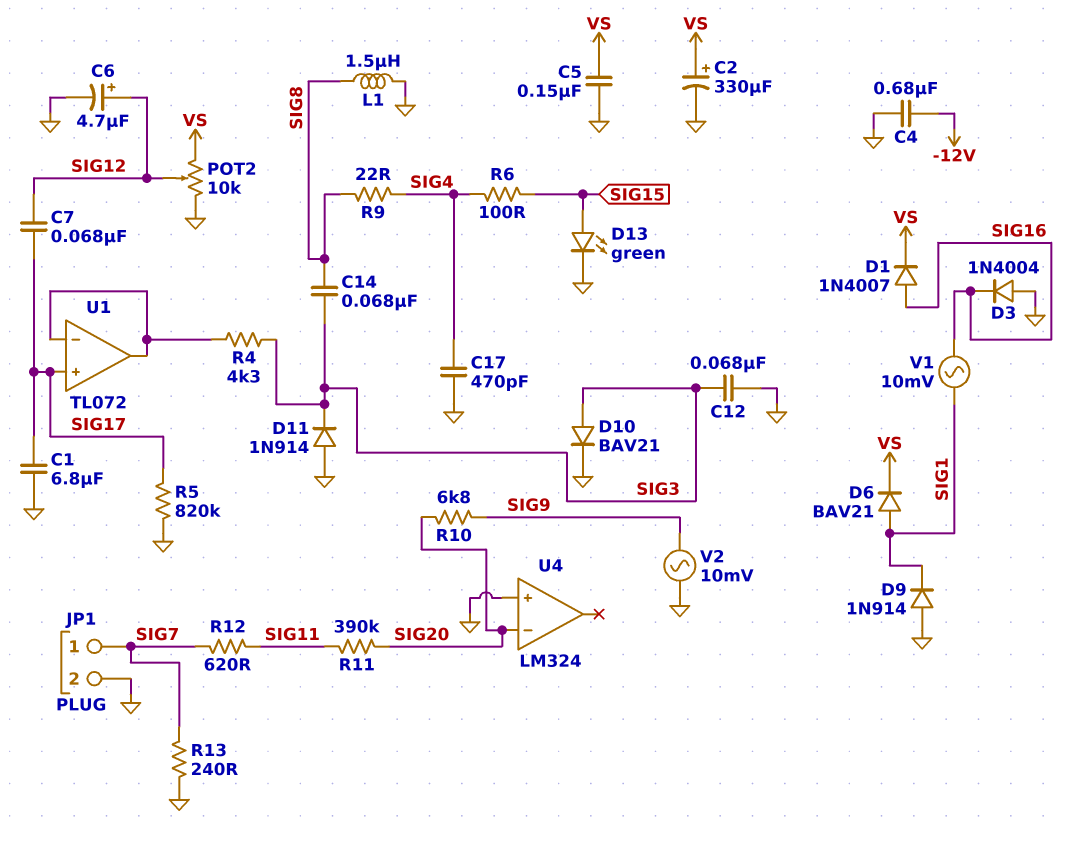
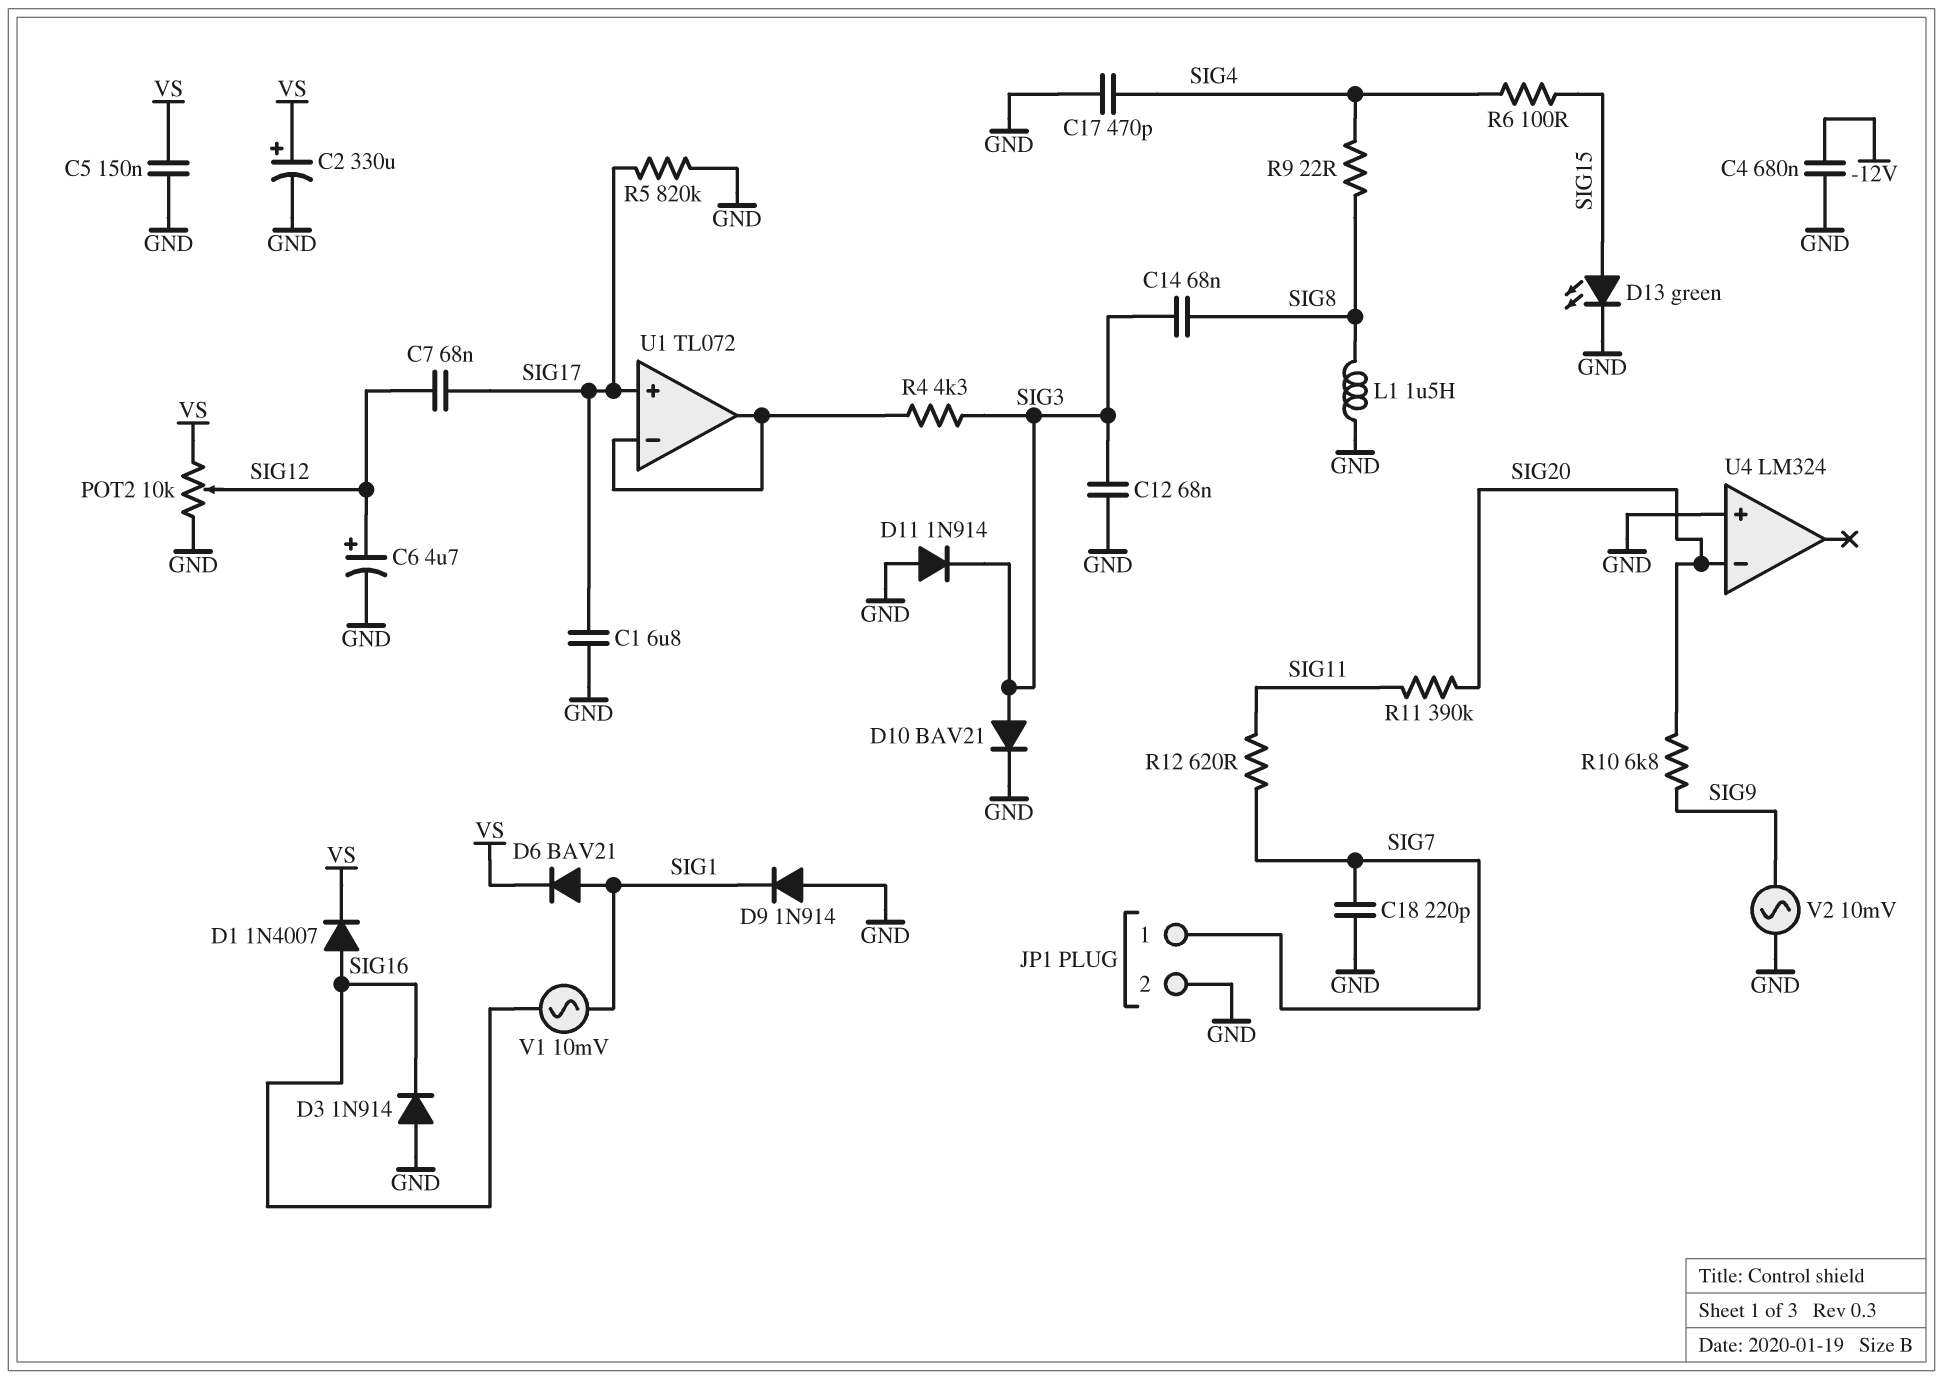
C18: none -> 220pF (GND, SIG7)
D3: diode 1N4004 (A GND, K SIG16) -> diode 1N914 (A GND, K SIG16)
R13: 240 (GND, SIG7) -> none

